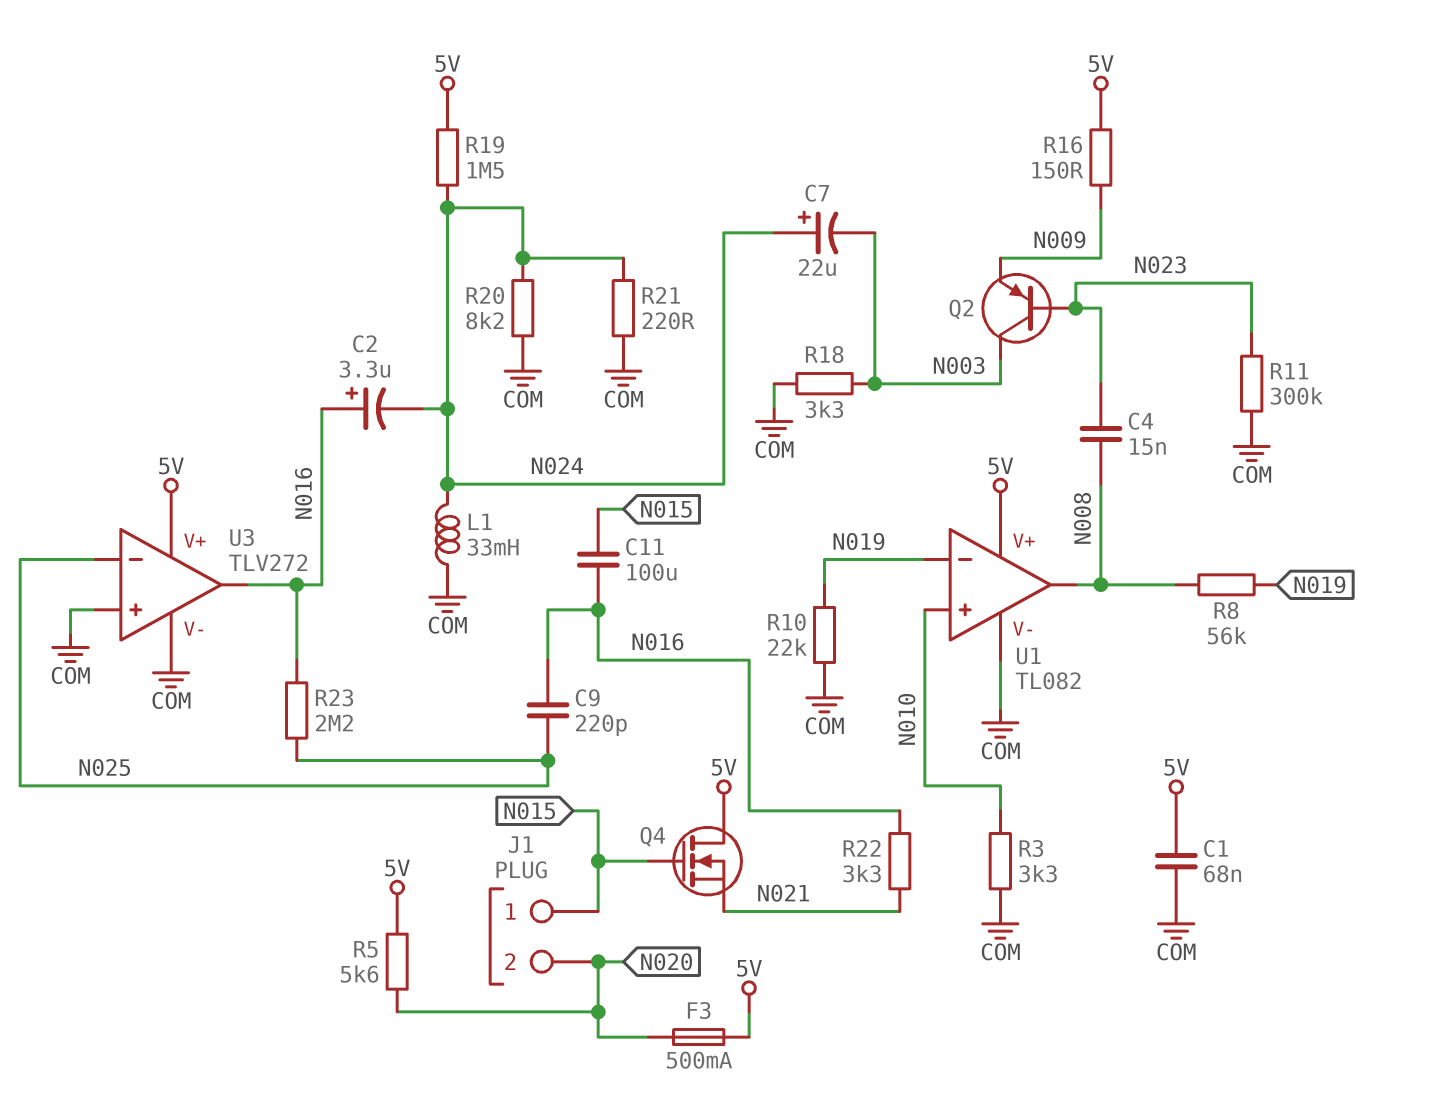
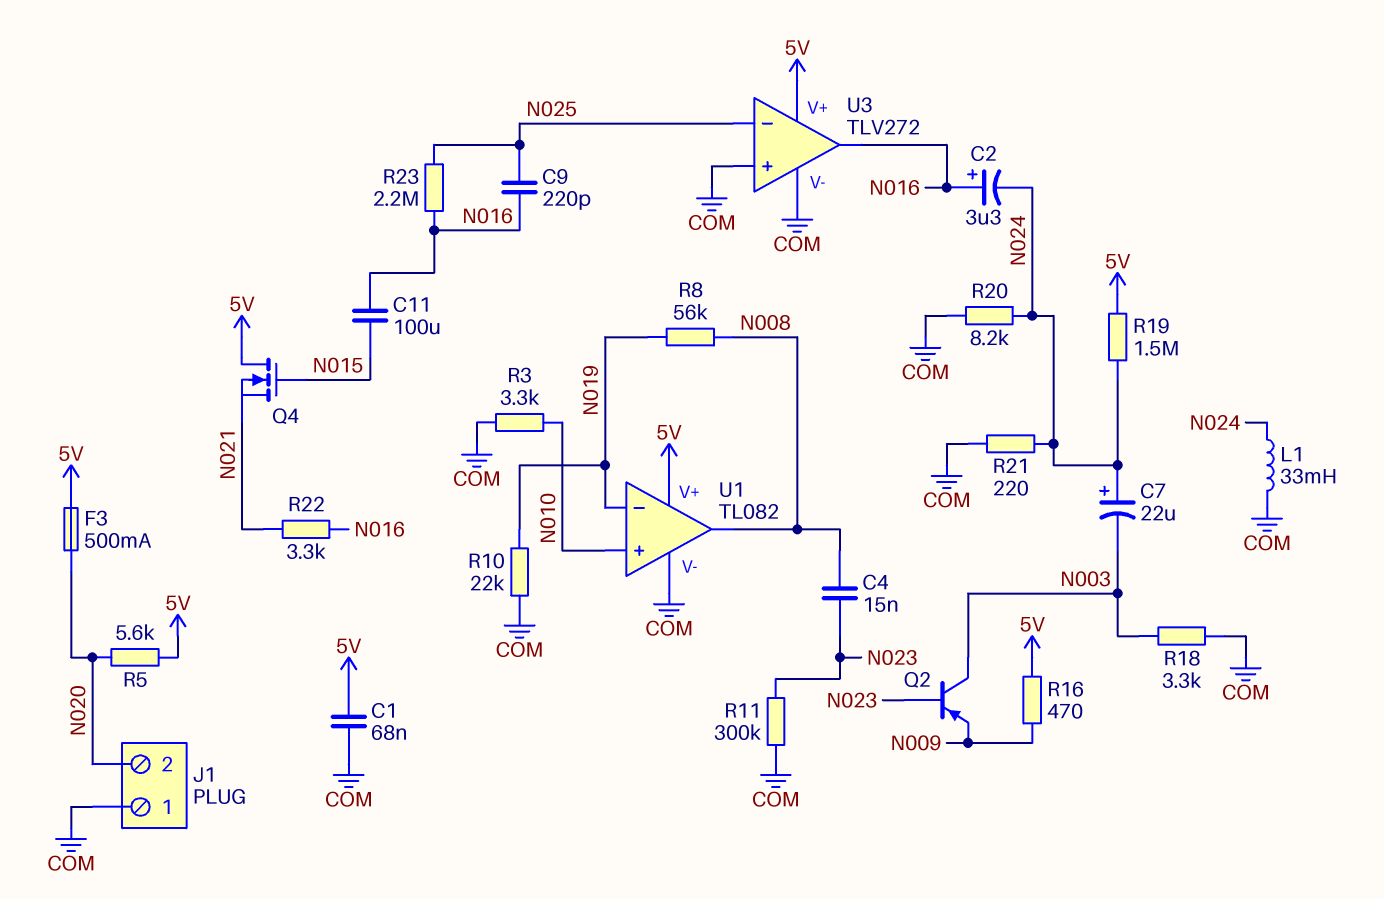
J1 pin 1: N015 -> COM
R16: 150 (5V, N009) -> 470 (5V, N009)

